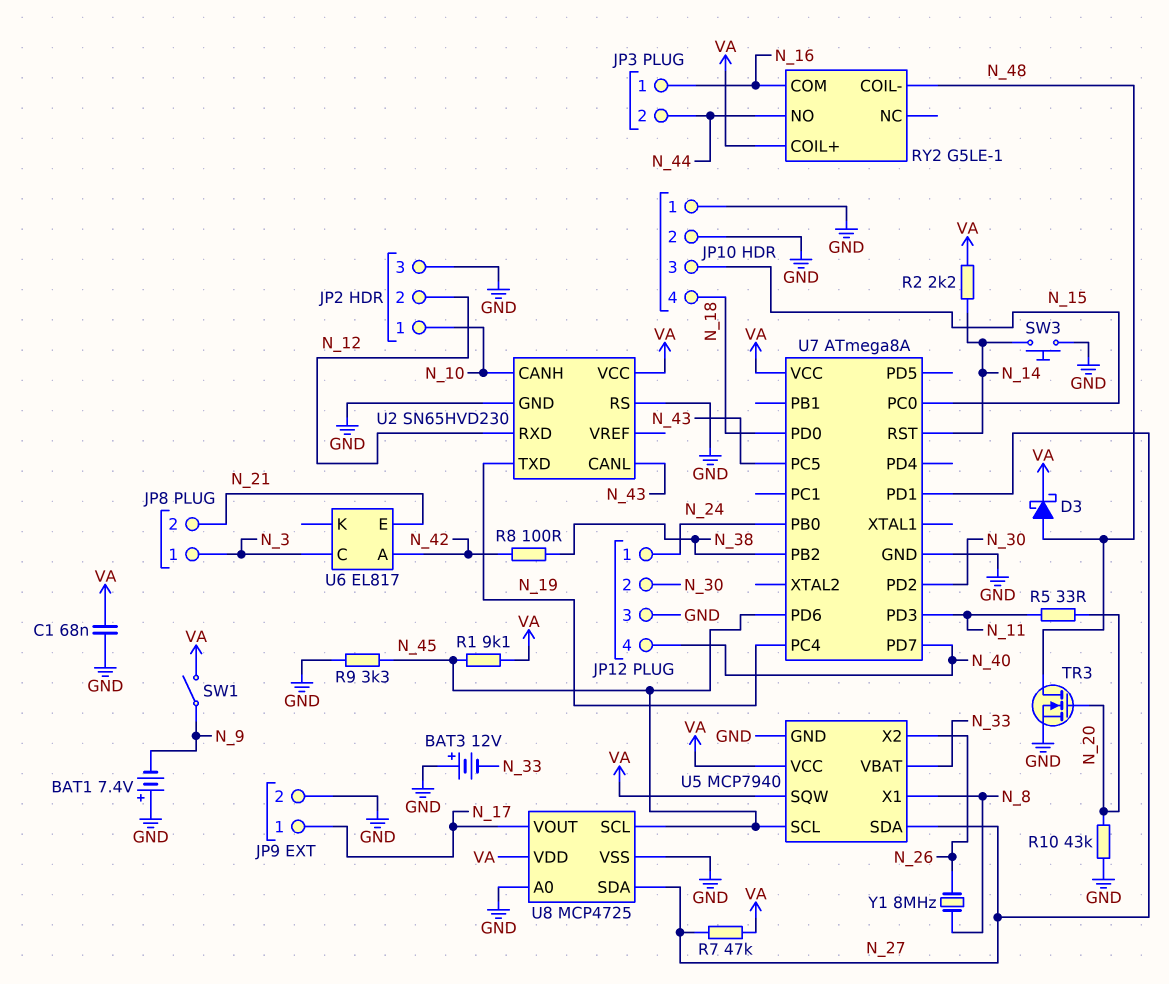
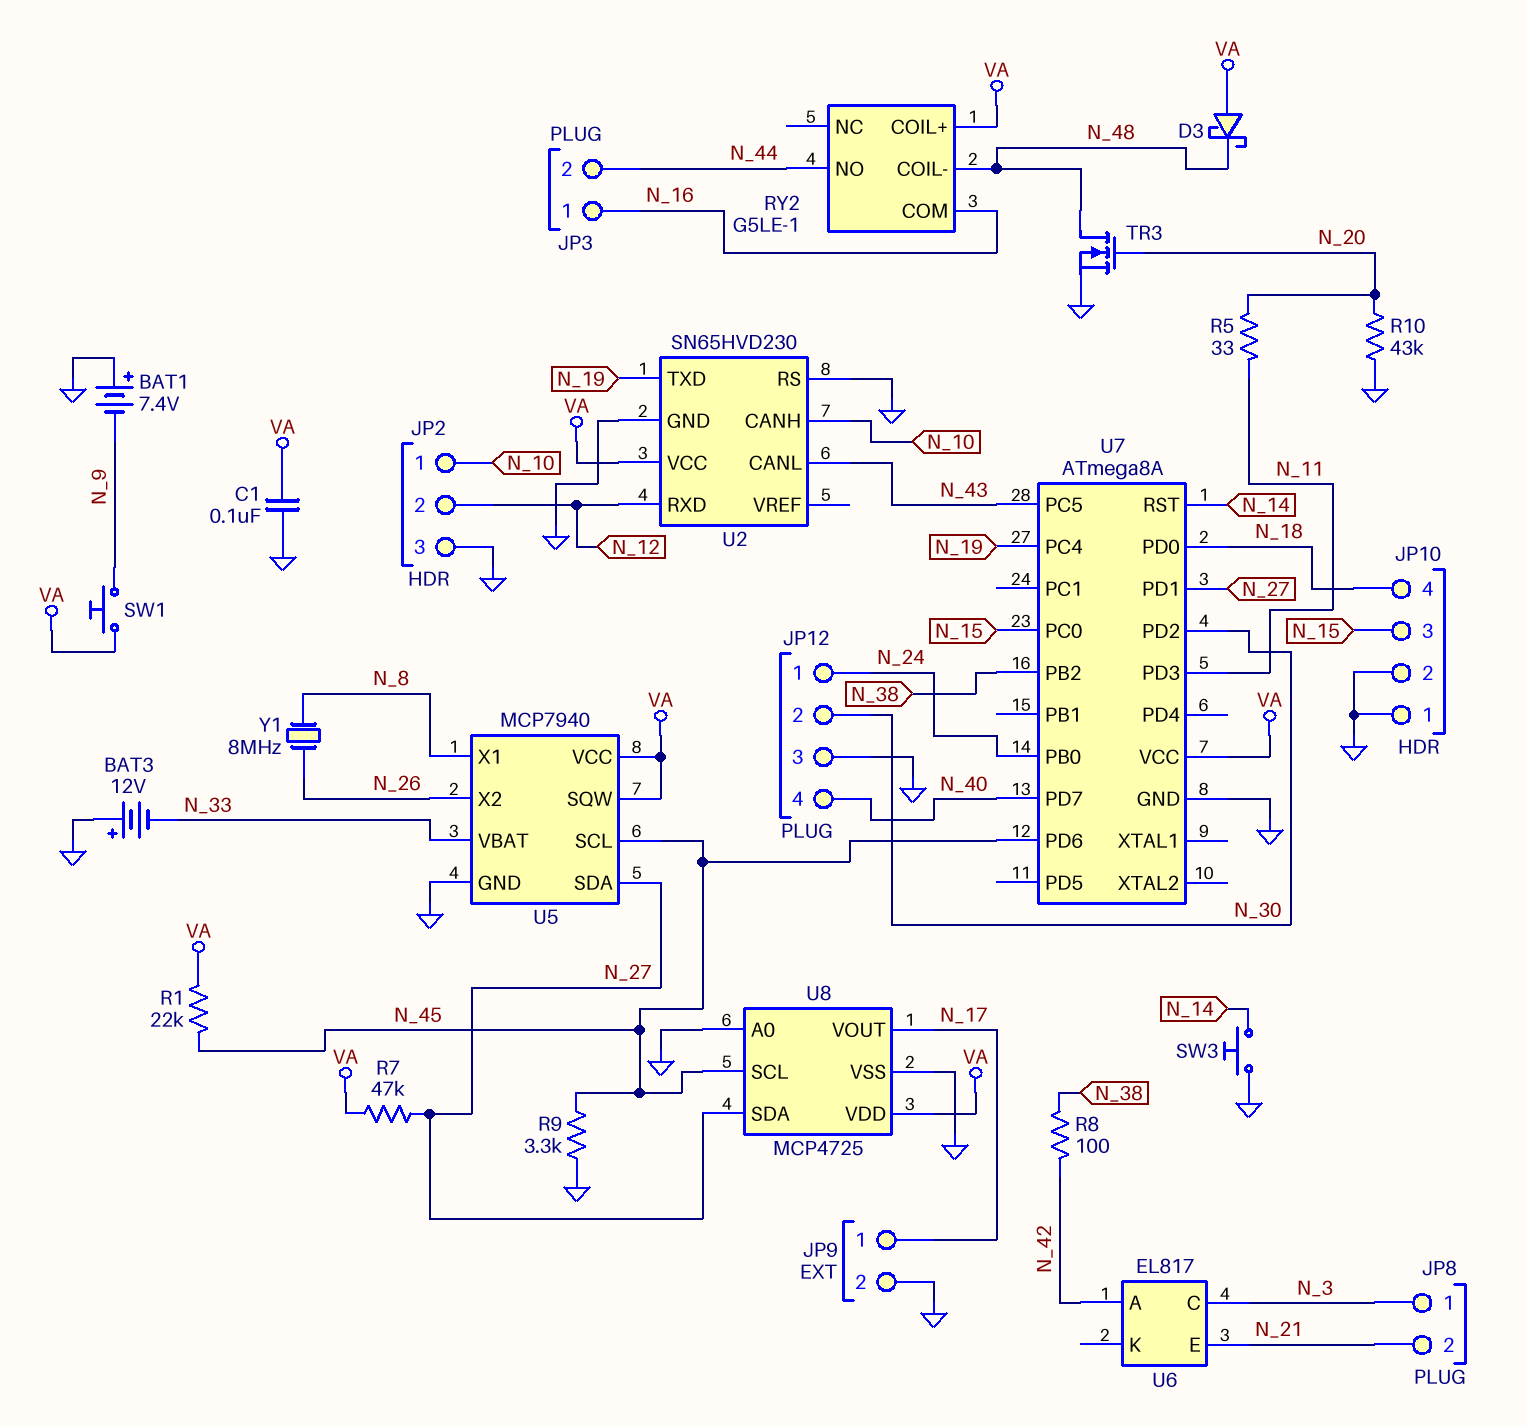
C1: 68nF (GND, VA) -> 100nF (GND, VA)
D3: schottky (A N_48, K VA) -> schottky (A VA, K N_48)
R1: 9.1k (N_45, VA) -> 22k (N_45, VA)
R2: 2.2k (N_14, VA) -> none
SW1: switch (N_9, VA) -> button (N_9, VA)

